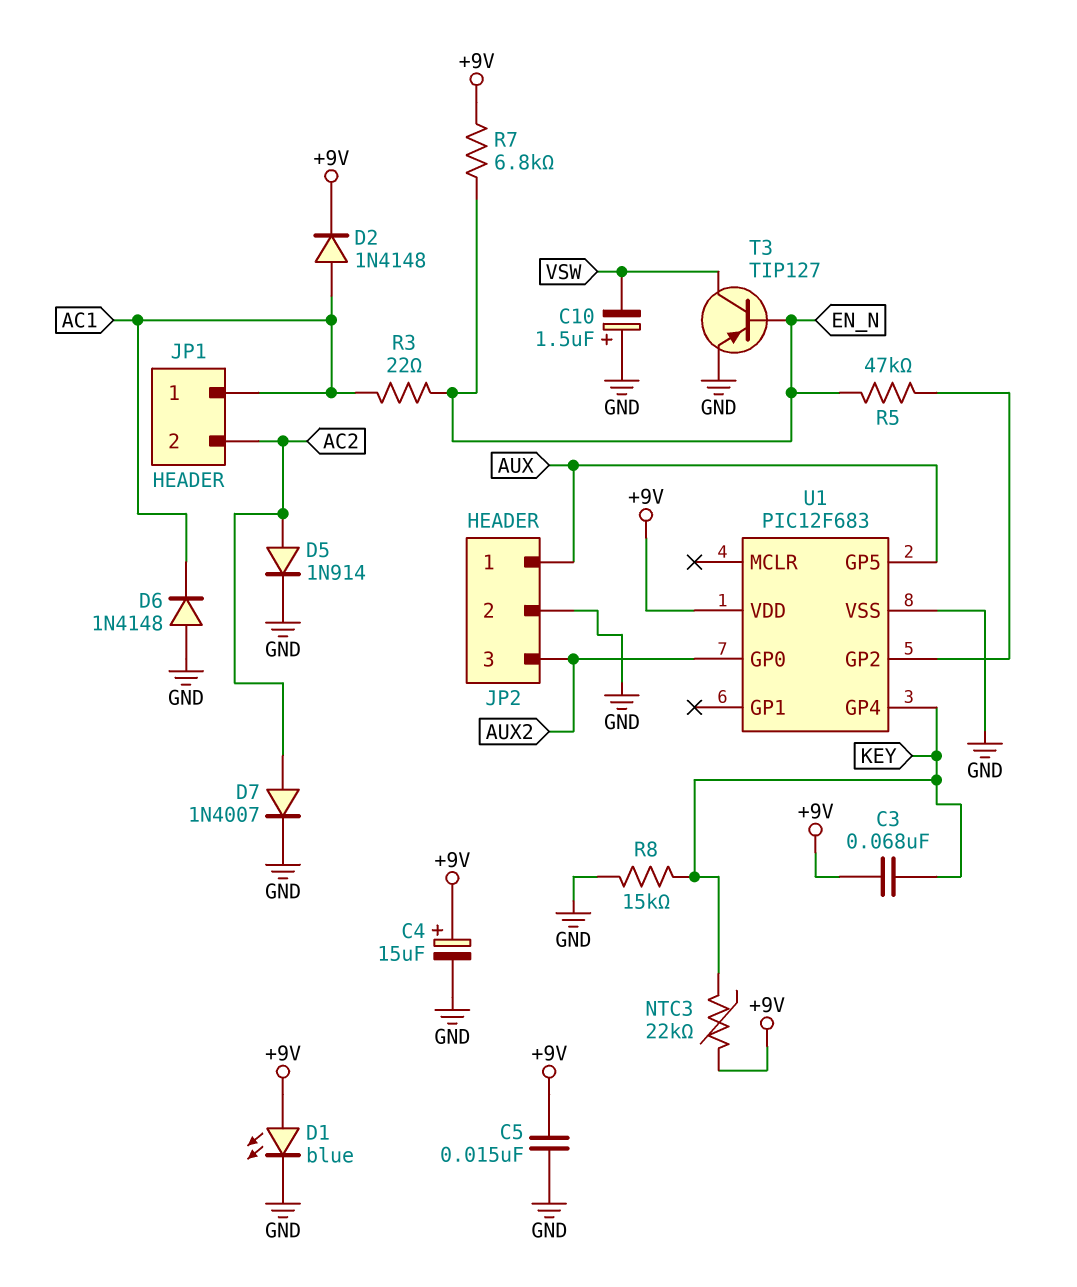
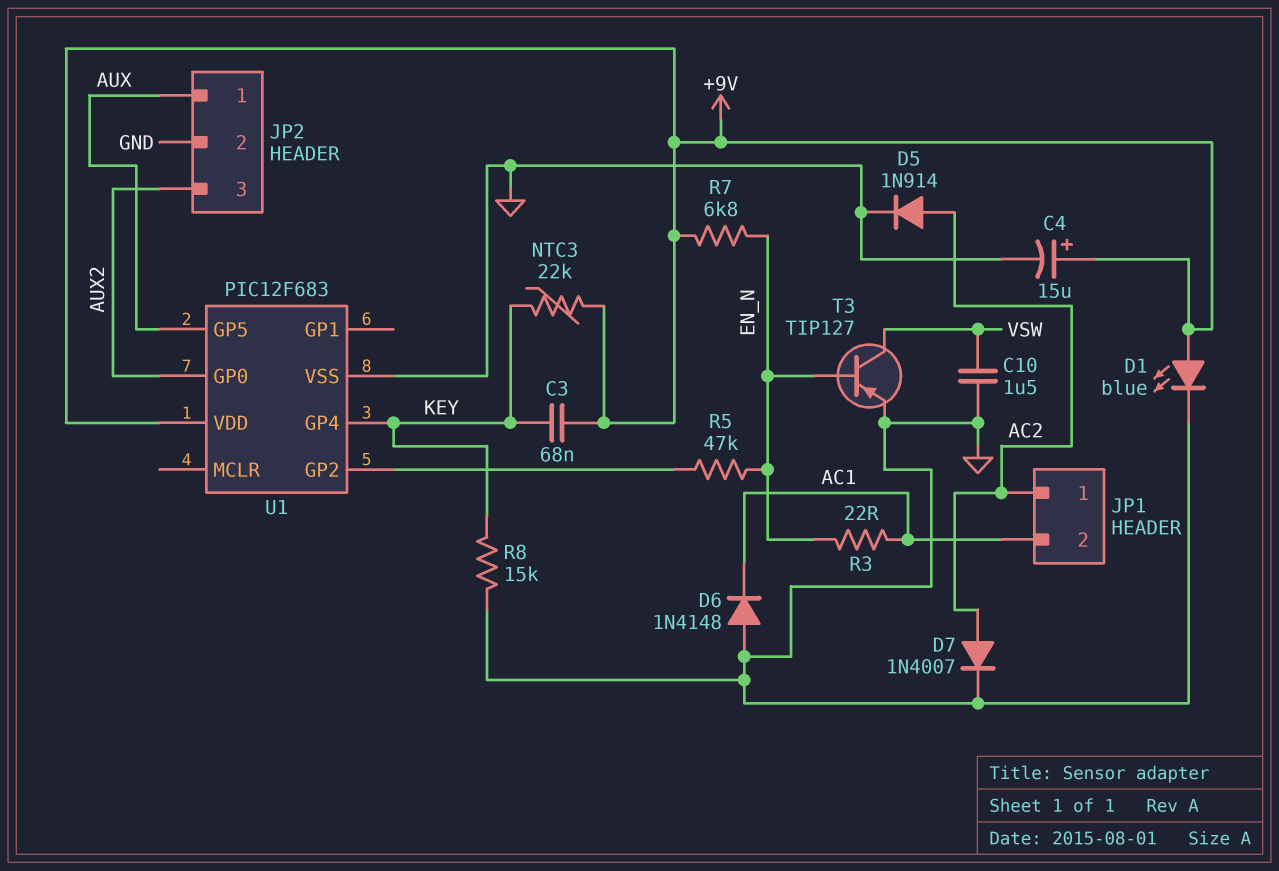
C5: 15nF (+9V, GND) -> none
C10: 1.5uF (plus GND, minus VSW) -> 1.5uF (GND, VSW)
D2: diode 1N4148 (A AC1, K +9V) -> none
JP1 pin 1: AC1 -> AC2
JP1 pin 2: AC2 -> AC1

